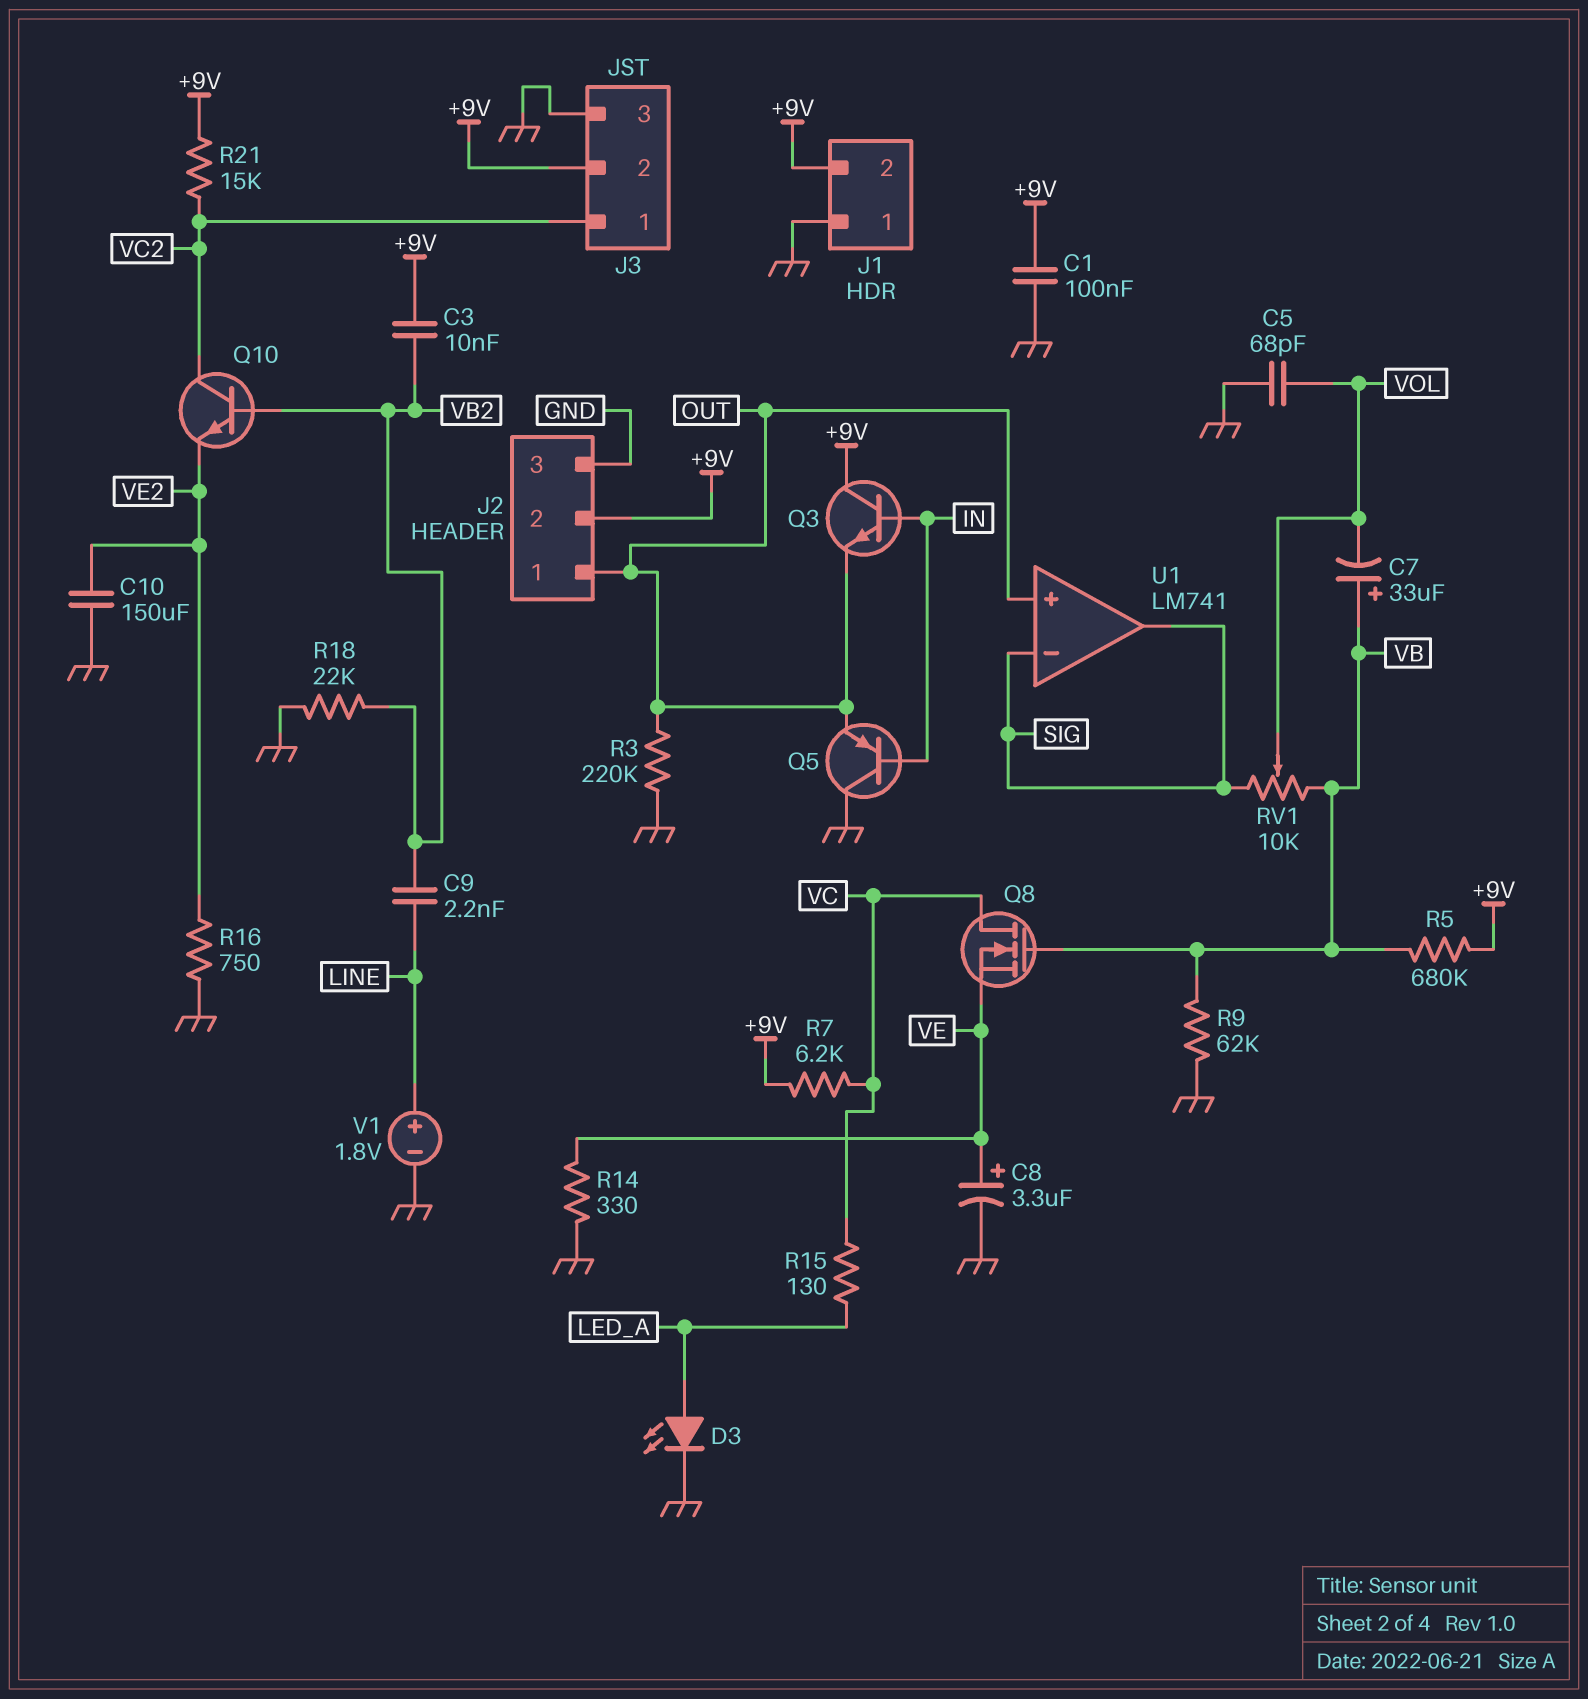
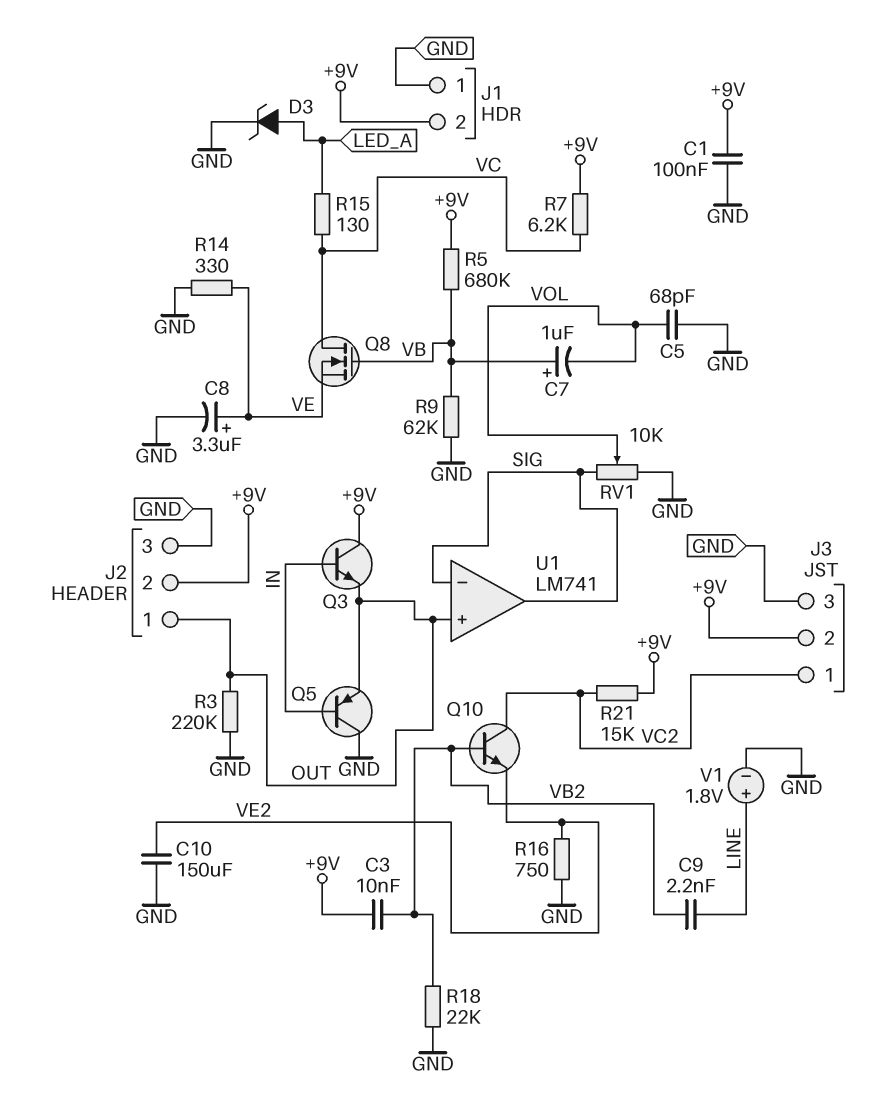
C7: 33uF (plus VB, minus VOL) -> 1uF (plus VB, minus VOL)
D3: LED (A LED_A, K GND) -> zener (A LED_A, K GND)
RV1: 10k (SIG, VB, wiper VOL) -> 10k (GND, SIG, wiper VOL)

